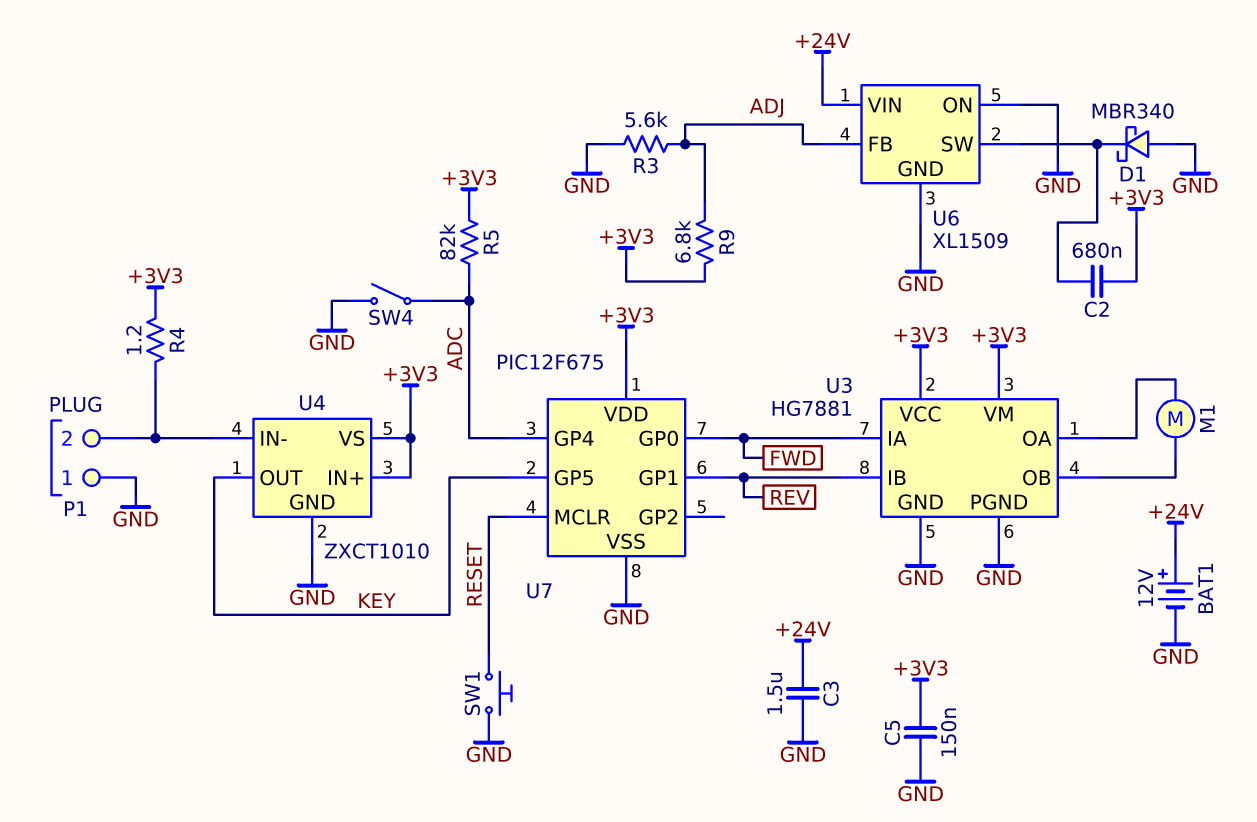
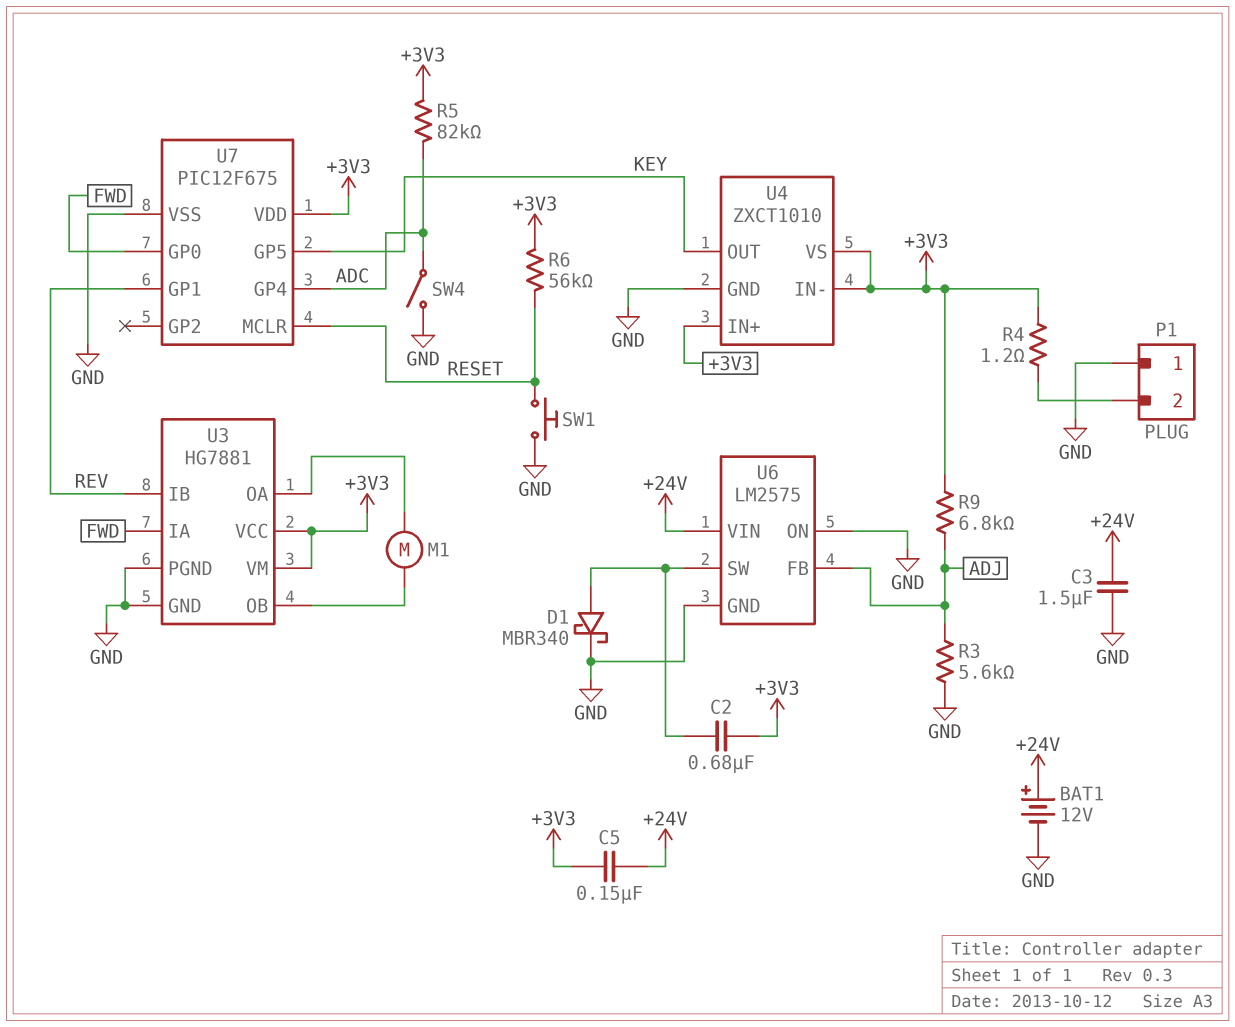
C5: 150nF (+3V3, GND) -> 150nF (+3V3, +24V)
D1: schottky MBR340 (A GND, K U6/SW) -> schottky MBR340 (A U6/SW, K GND)
R6: none -> 56k (+3V3, RESET)
U4 pin IN-: P1/2 -> +3V3
U6: XL1509 -> LM2575

